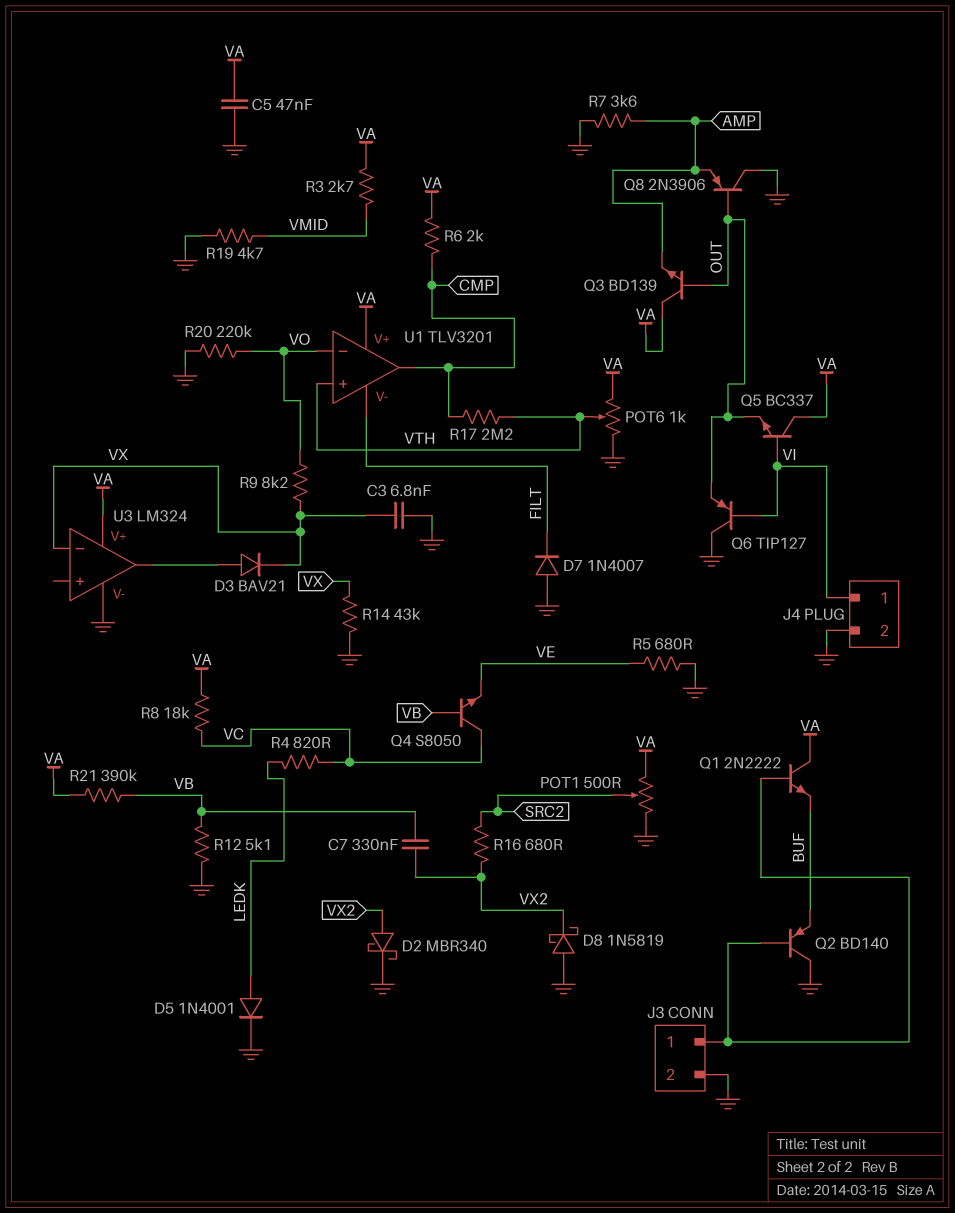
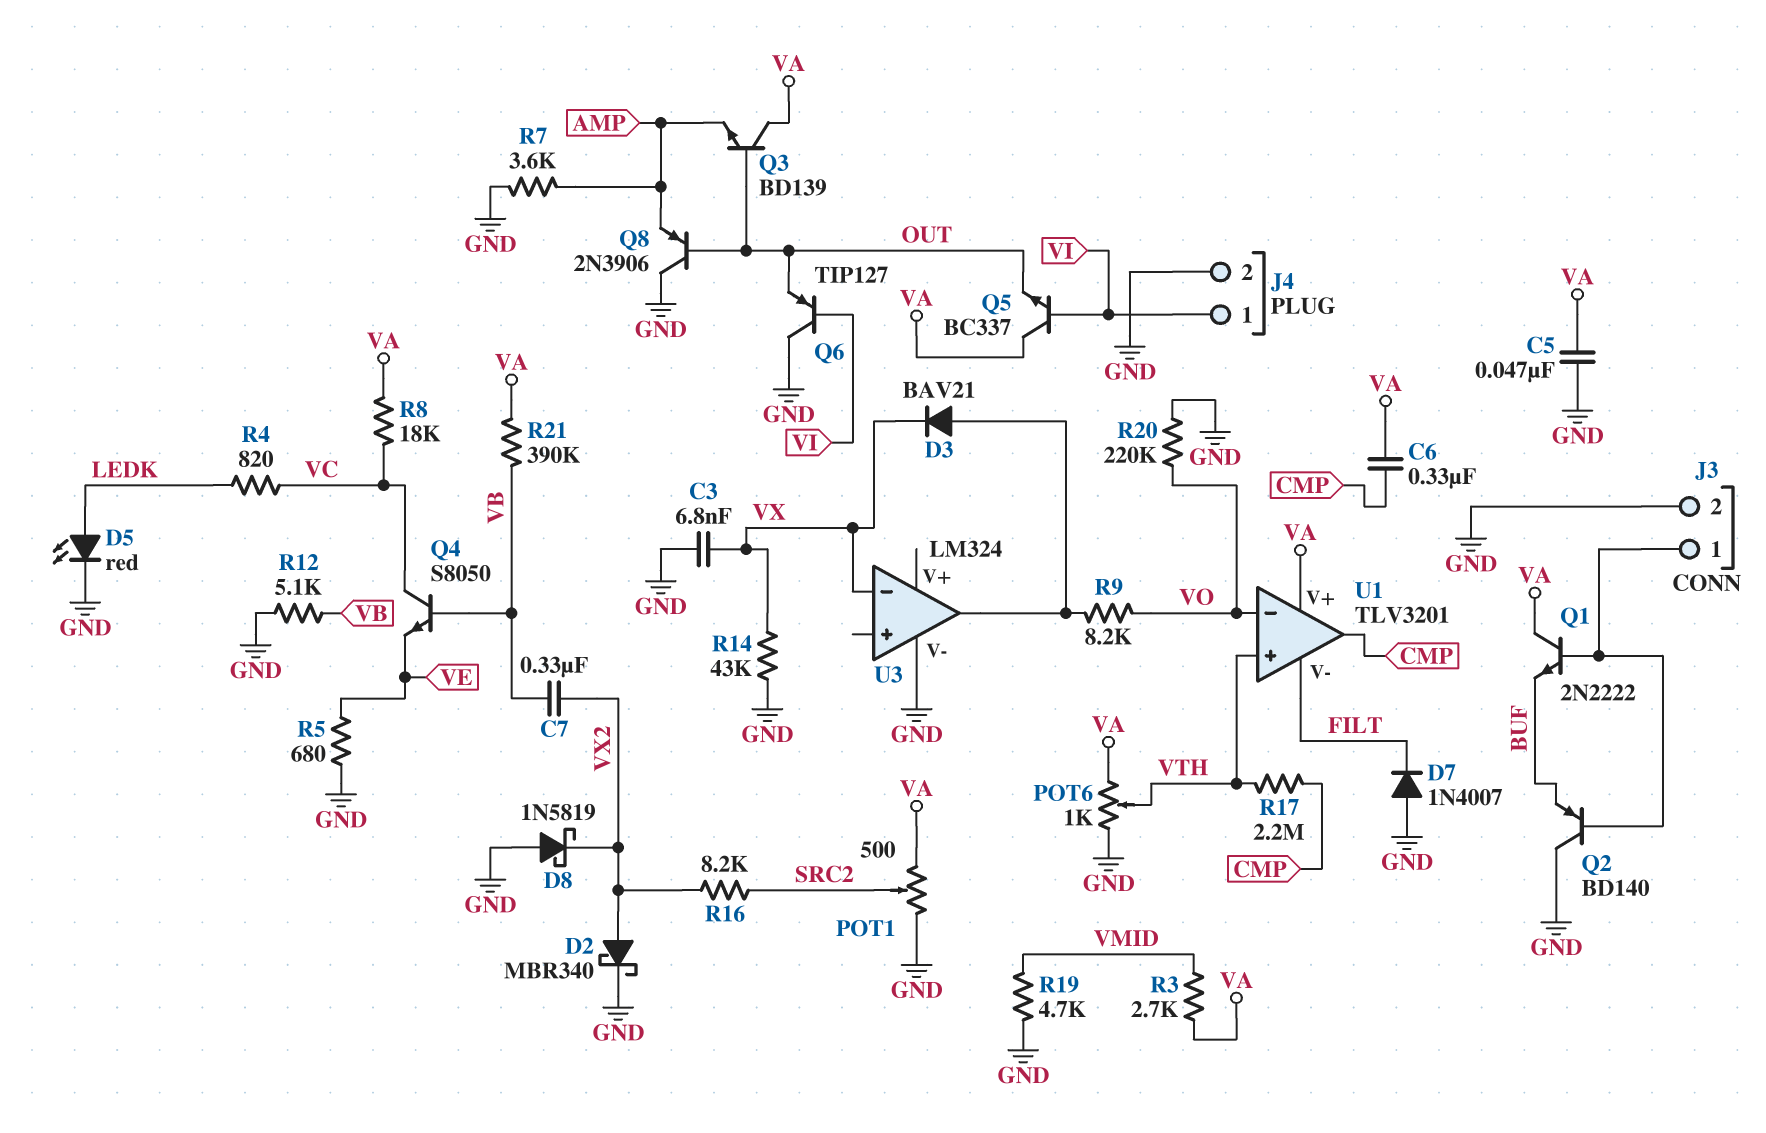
C6: none -> 330nF (CMP, VA)
D5: diode 1N4001 (A LEDK, K GND) -> LED red (A LEDK, K GND)
R6: 2k (CMP, VA) -> none
R9: 8.2k (VO, VX) -> 8.2k (U3/out, VO)
R16: 680 (SRC2, VX2) -> 8.2k (SRC2, VX2)
U3 pin V+: VA -> none

